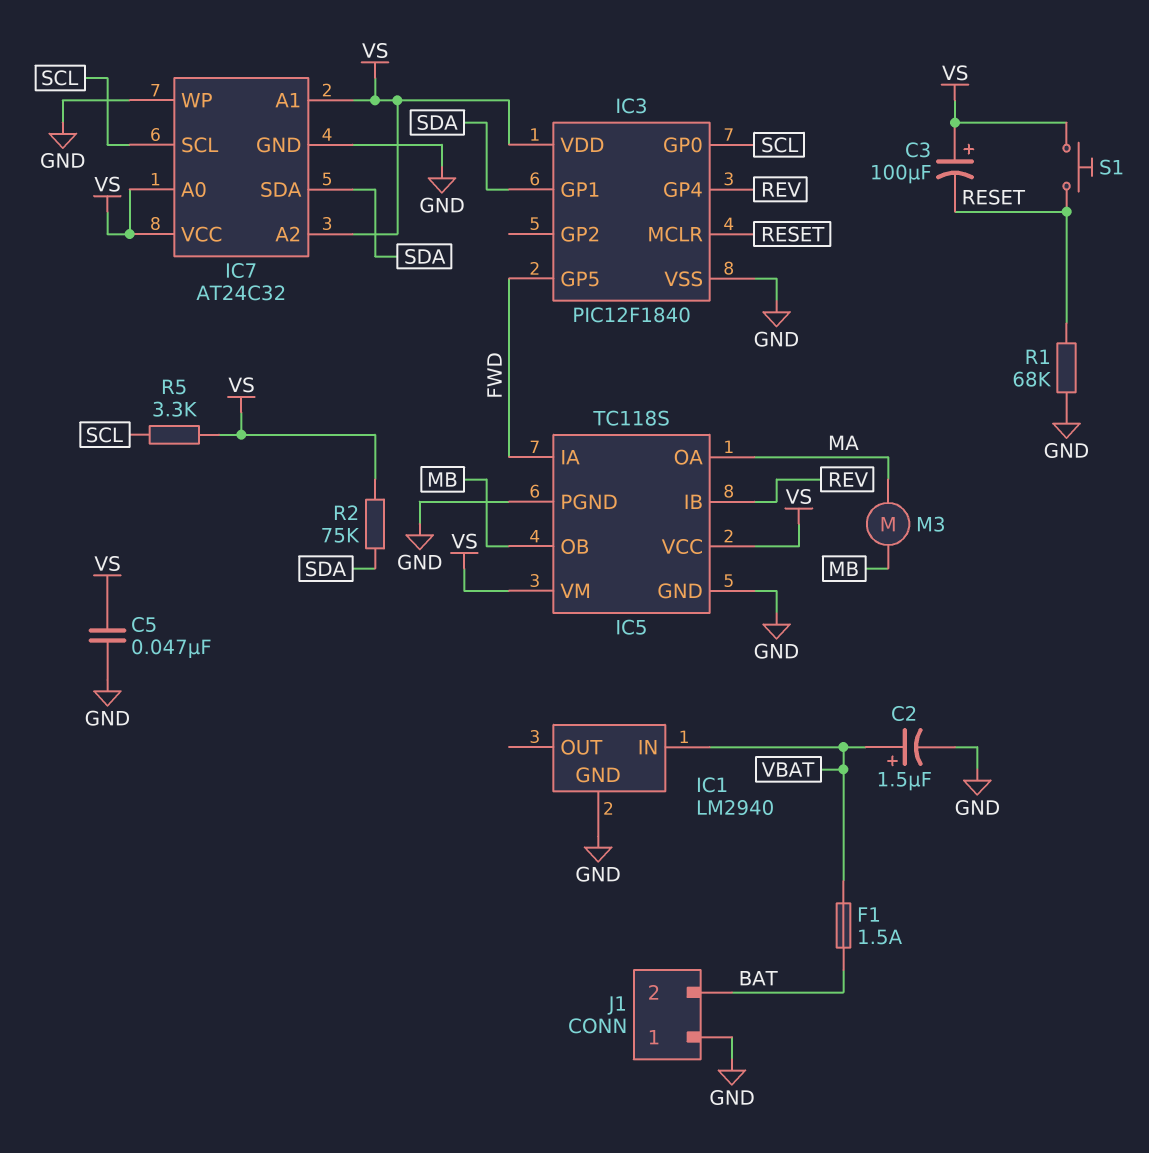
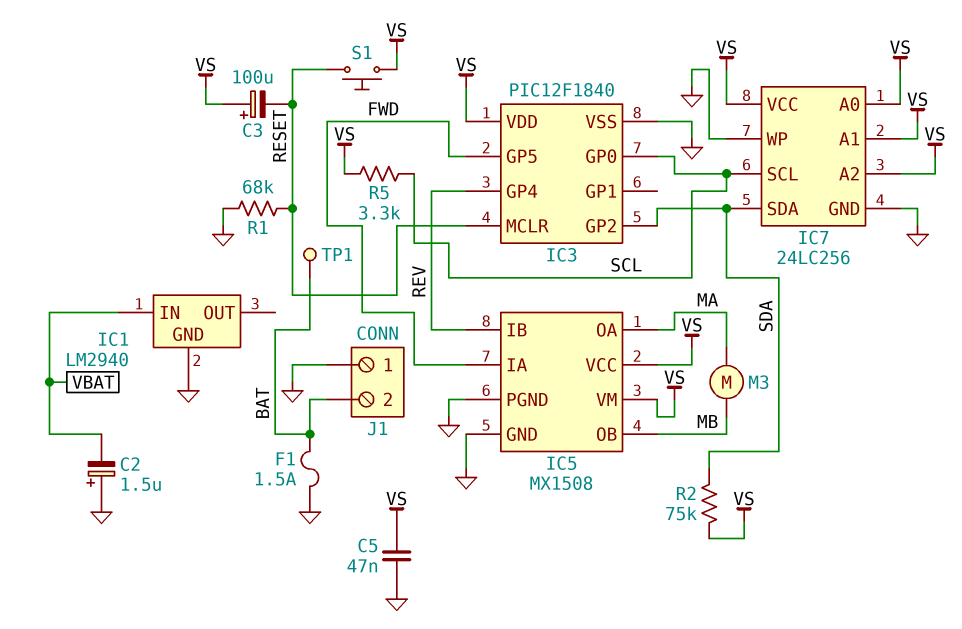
C2: 1.5uF (plus VBAT, minus GND) -> 1.5uF (plus GND, minus VBAT)
F1: 1.5A (BAT, VBAT) -> 1.5A (BAT, GND)
IC3 pin GP1: SDA -> none
IC3 pin GP2: none -> SDA
IC5: TC118S -> MX1508
IC7: AT24C32 -> 24LC256
TP1: none -> test point (BAT)

